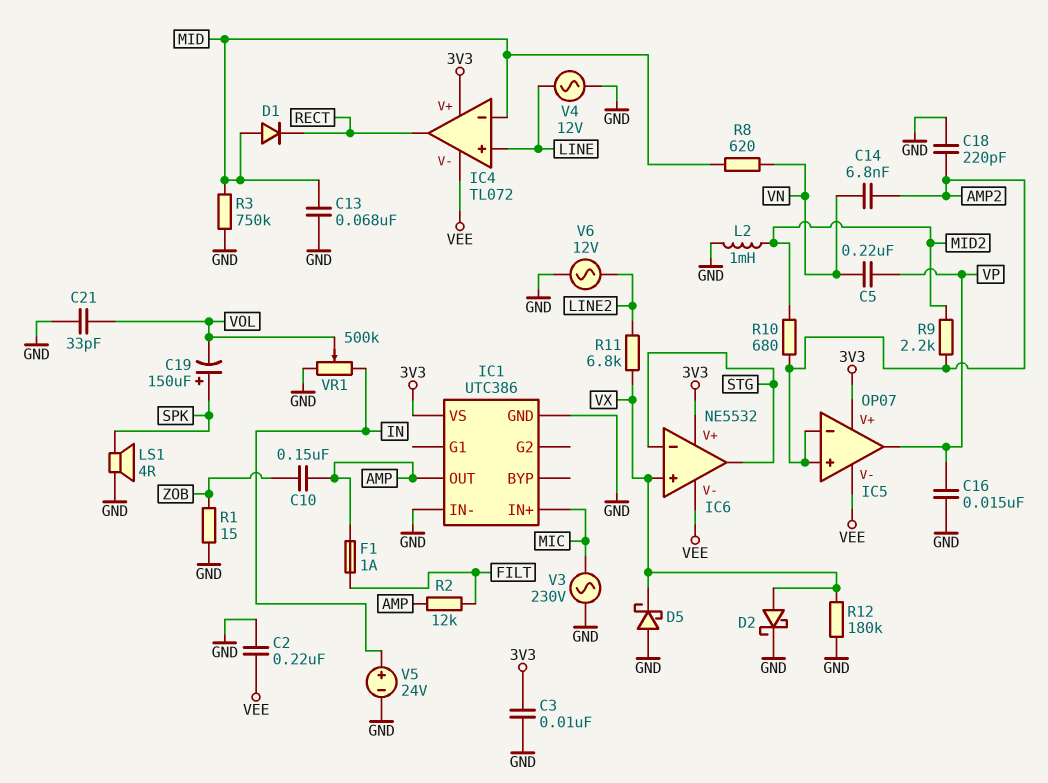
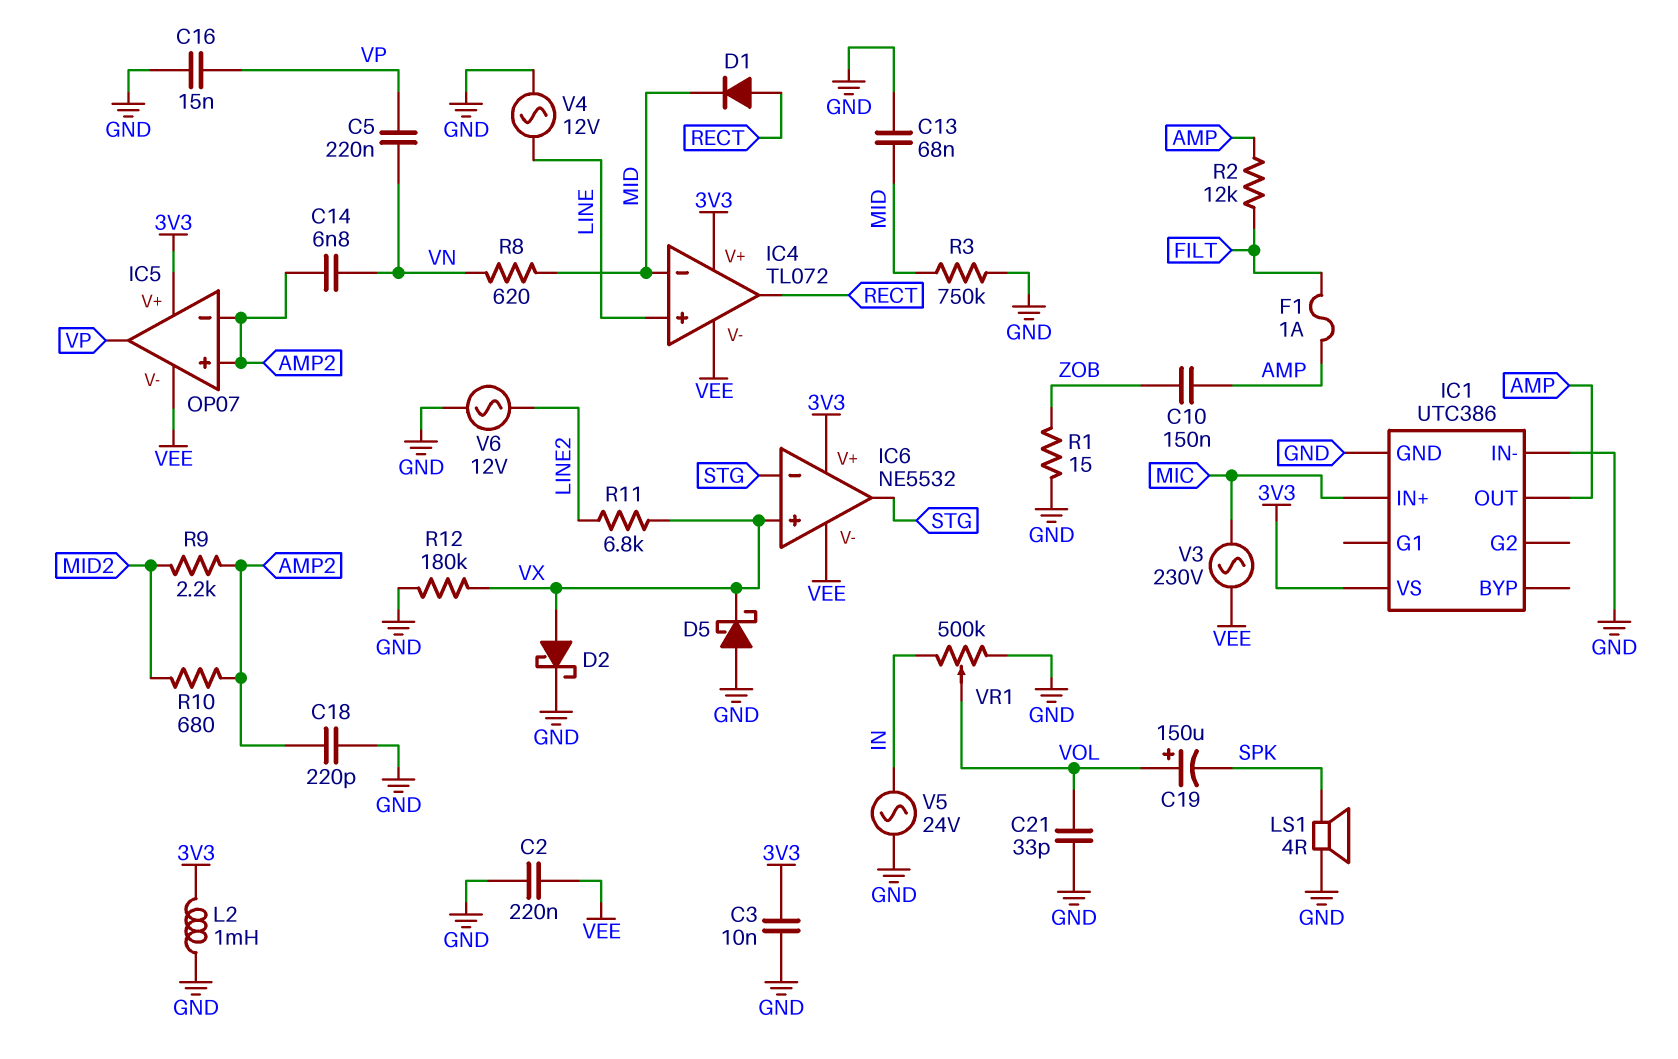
C19: 150uF (plus SPK, minus VOL) -> 150uF (plus VOL, minus SPK)
D1: diode (A MID, K RECT) -> diode (A RECT, K MID)
L2: 1mH (GND, MID2) -> 1mH (3V3, GND)
V3: AC 230V (GND, MIC) -> AC 230V (MIC, VEE)
V5: 24V (plus IN, minus GND) -> AC 24V (GND, IN)

